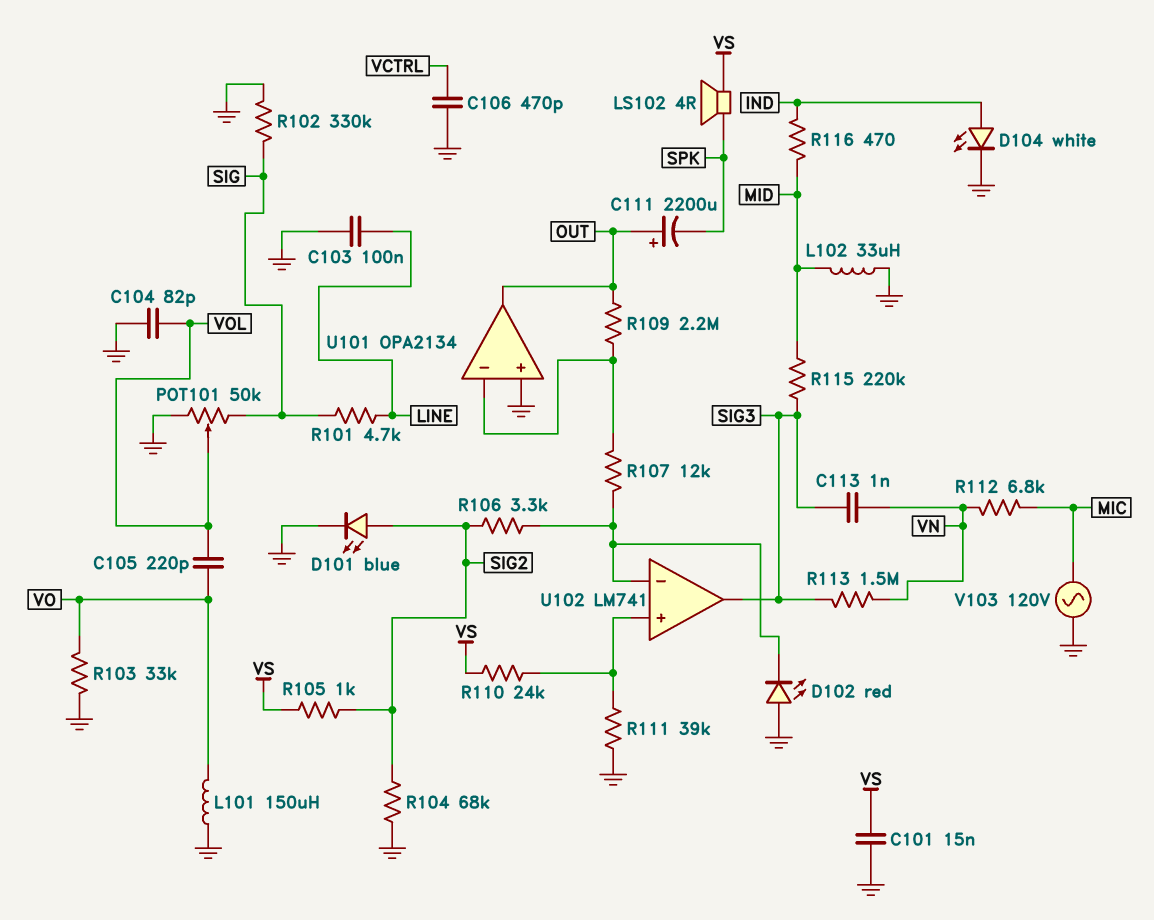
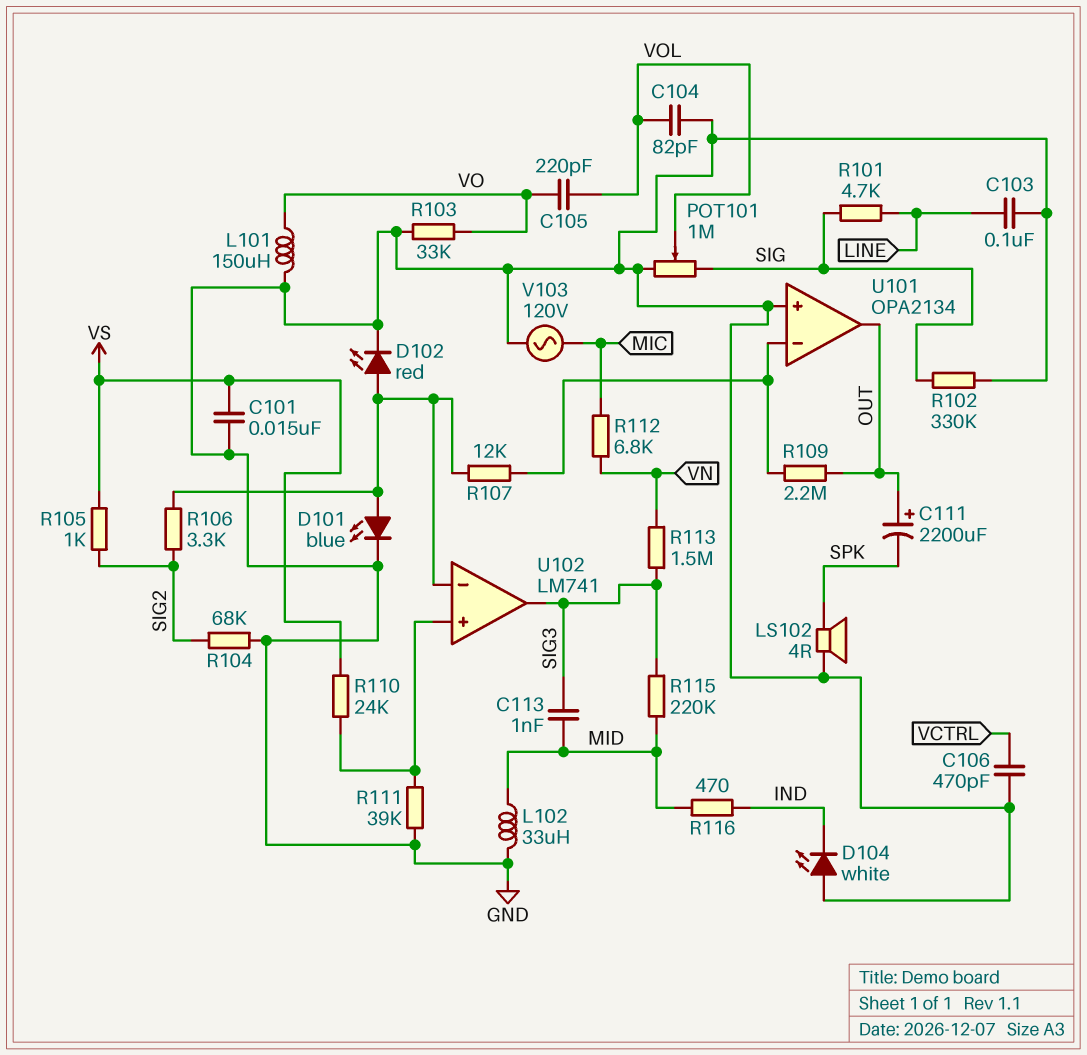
C113: 1nF (SIG3, VN) -> 1nF (MID, SIG3)
D101: LED blue (A SIG2, K GND) -> LED blue (A U102/in-, K GND)
D102: LED red (A GND, K U102/in-) -> LED red (A U102/in-, K GND)
D104: LED white (A IND, K GND) -> LED white (A GND, K IND)
LS102: speaker 4R (SPK, VS) -> speaker 4R (GND, SPK)
POT101: 50k (GND, SIG, wiper VOL) -> 1M (GND, SIG, wiper VOL)

